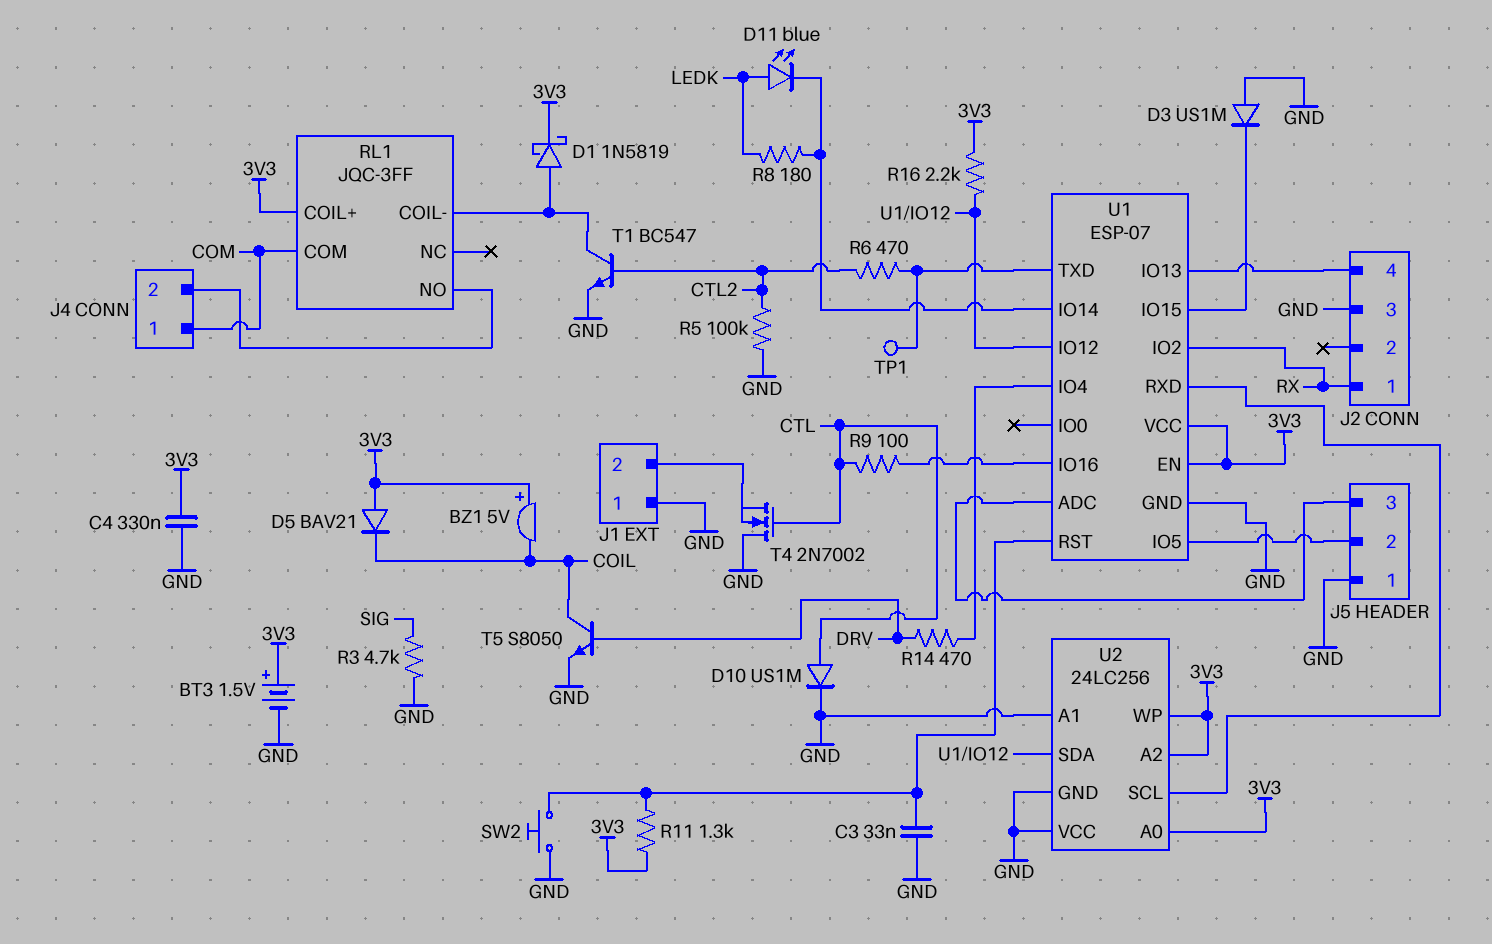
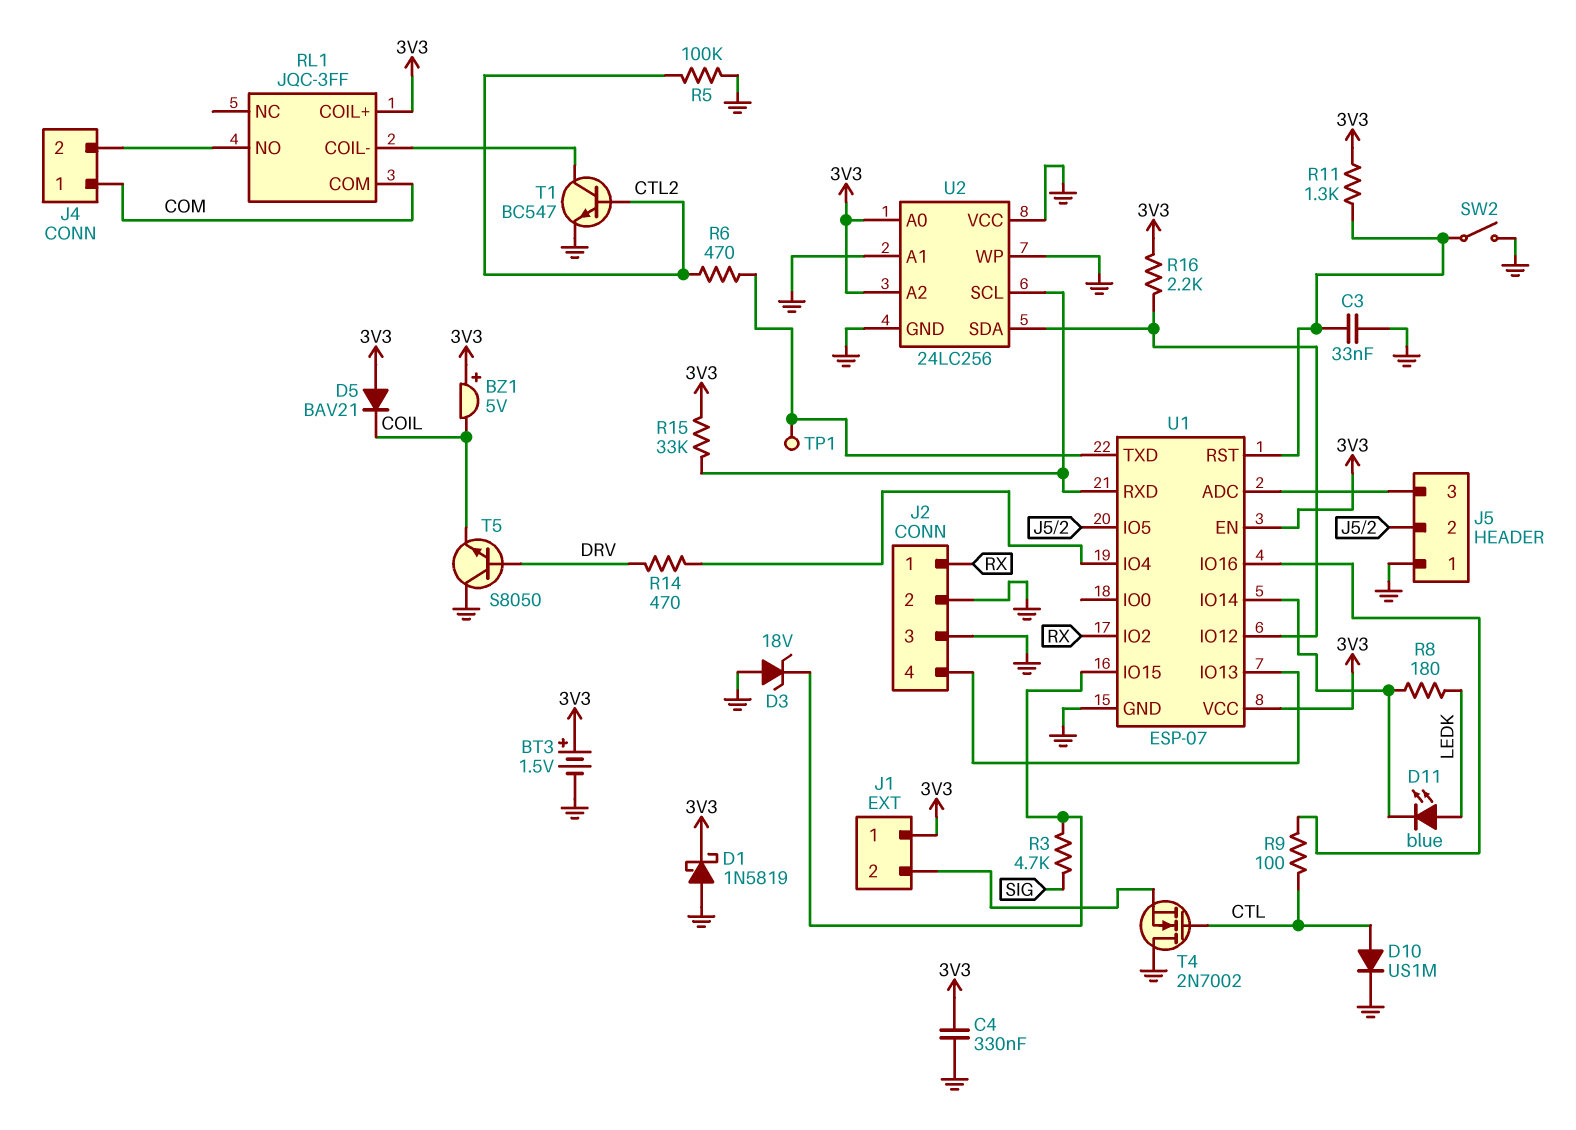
D1: schottky 1N5819 (A RL1/COIL-, K 3V3) -> schottky 1N5819 (A GND, K 3V3)
D3: diode US1M (A GND, K U1/IO15) -> zener 18V (A GND, K U1/IO15)
J1 pin 1: GND -> 3V3
J2 pin 2: none -> GND
R3: 4.7k (GND, SIG) -> 4.7k (SIG, U1/IO15)
R15: none -> 33k (3V3, U1/RXD)
SW2: button (GND, U1/RST) -> switch (GND, U1/RST)
T5: NPN S8050 (B DRV, C COIL, E GND) -> NPN S8050 (B DRV, C GND, E COIL)
U2 pin WP: 3V3 -> GND

